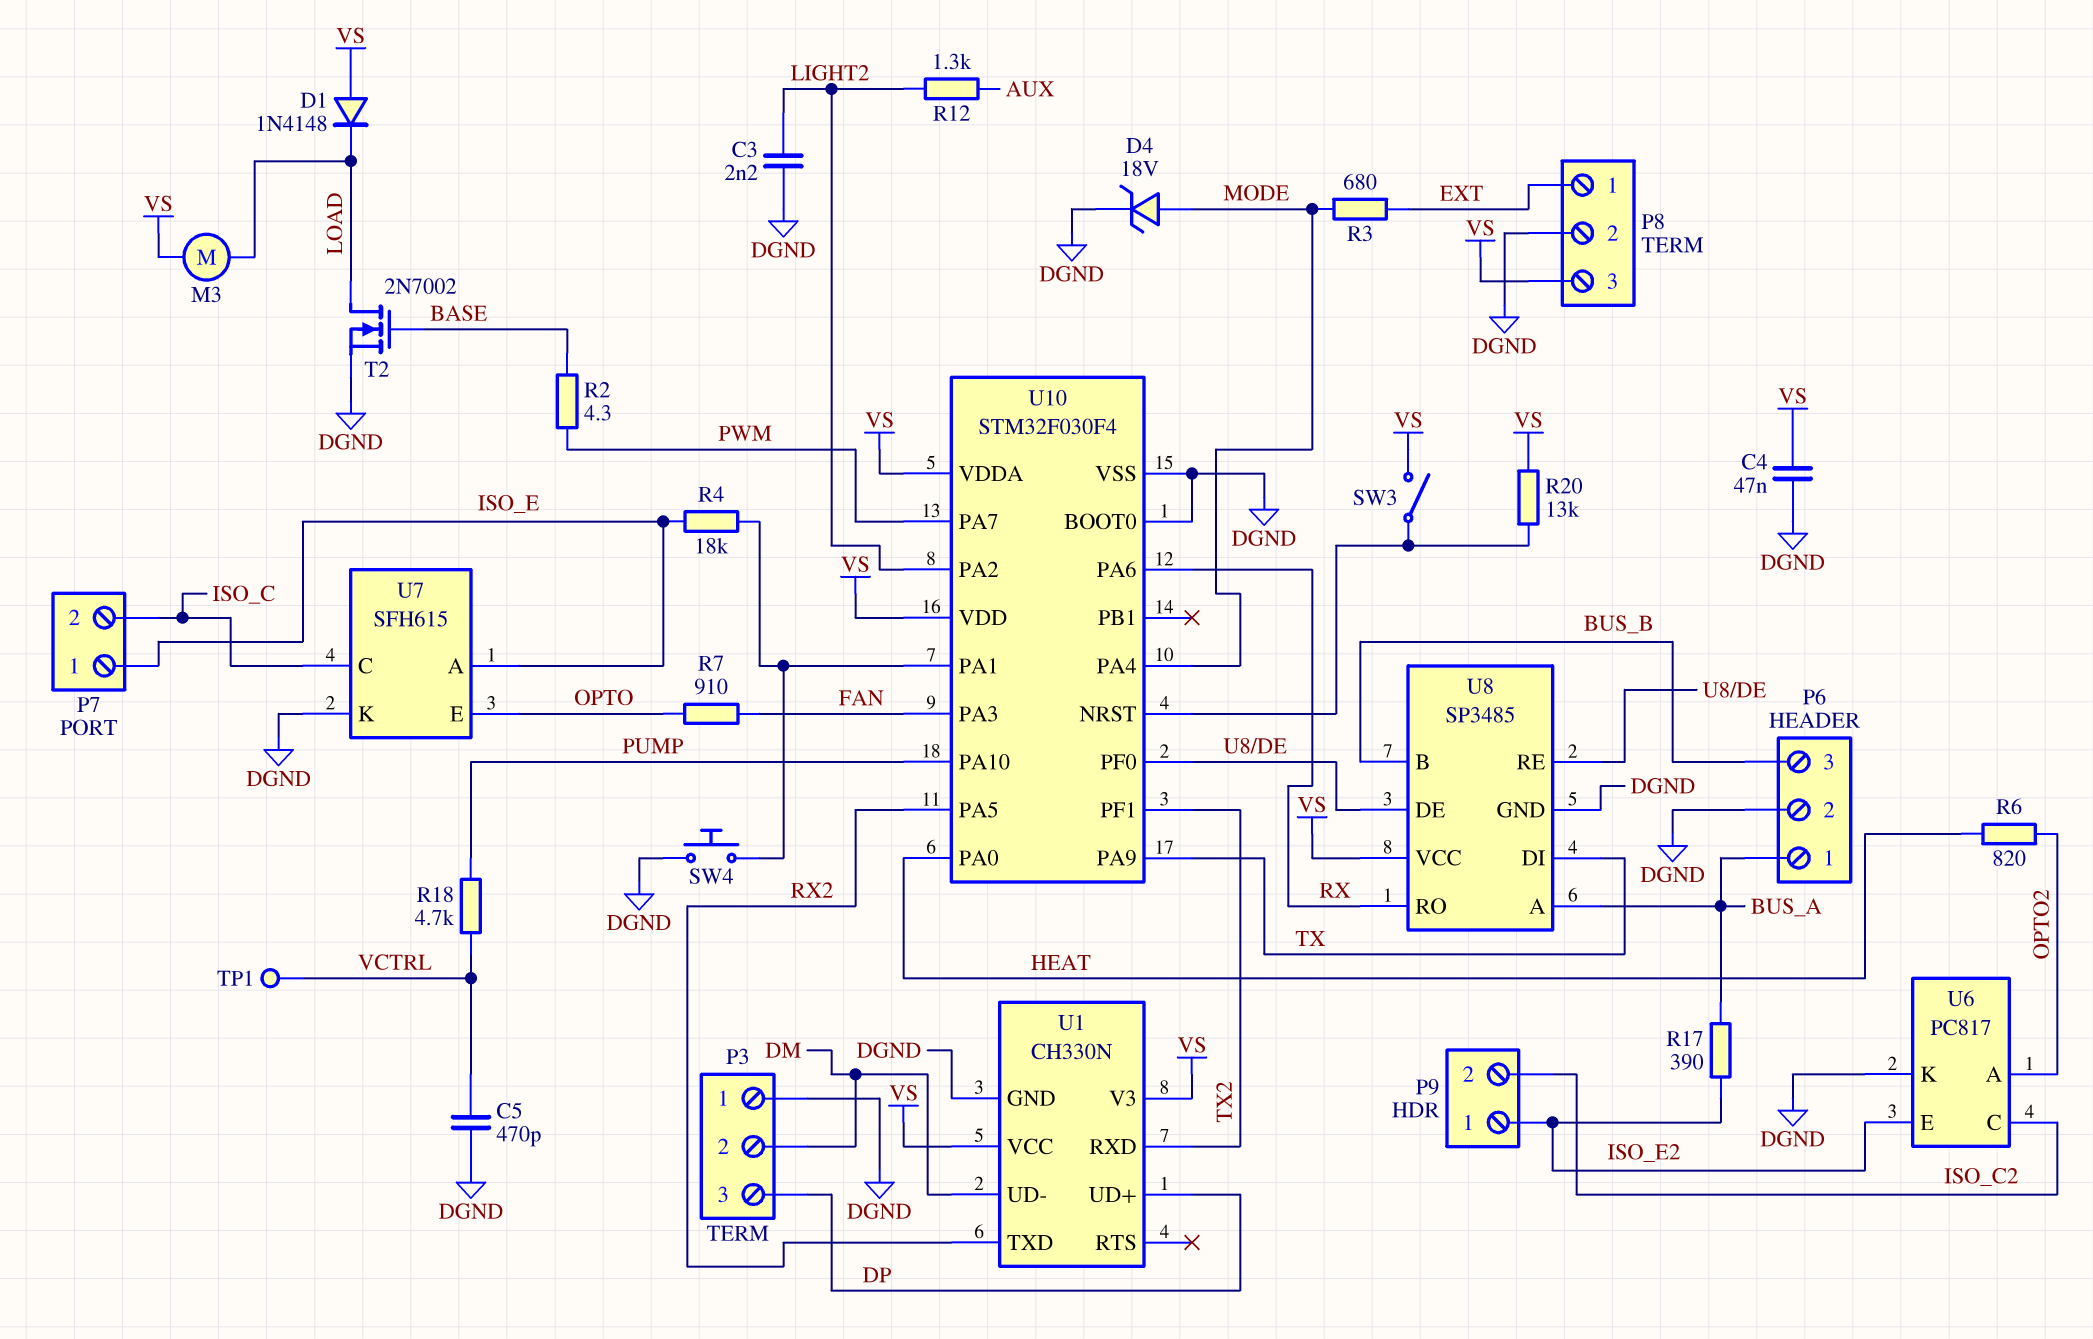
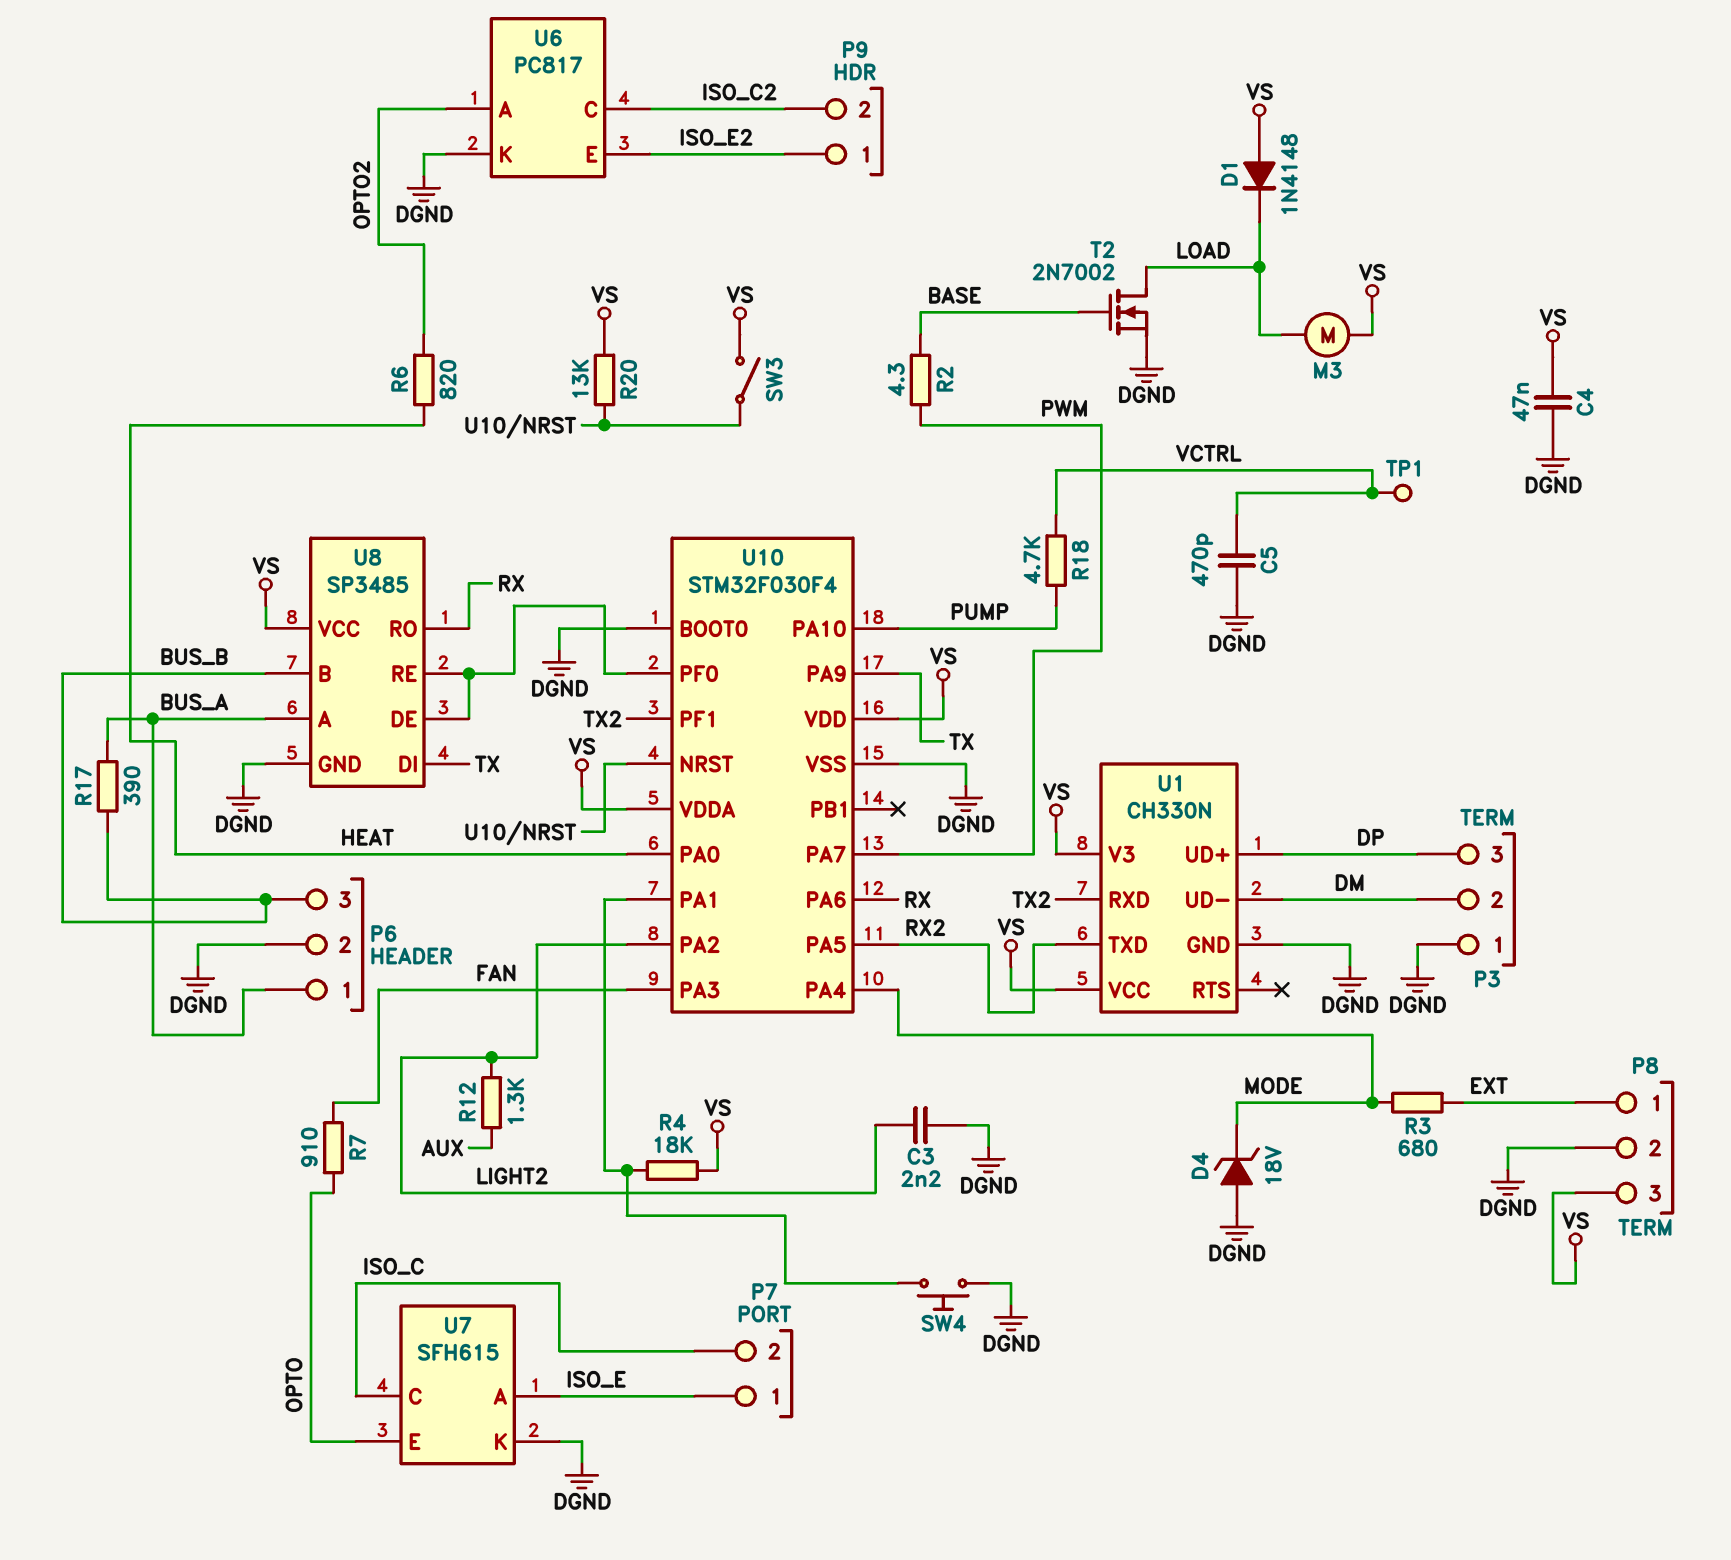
D4: zener 18V (A MODE, K DGND) -> zener 18V (A DGND, K MODE)
R4: 18k (ISO_E, U10/PA1) -> 18k (U10/PA1, VS)
R17: 390 (BUS_A, ISO_E2) -> 390 (BUS_A, BUS_B)

